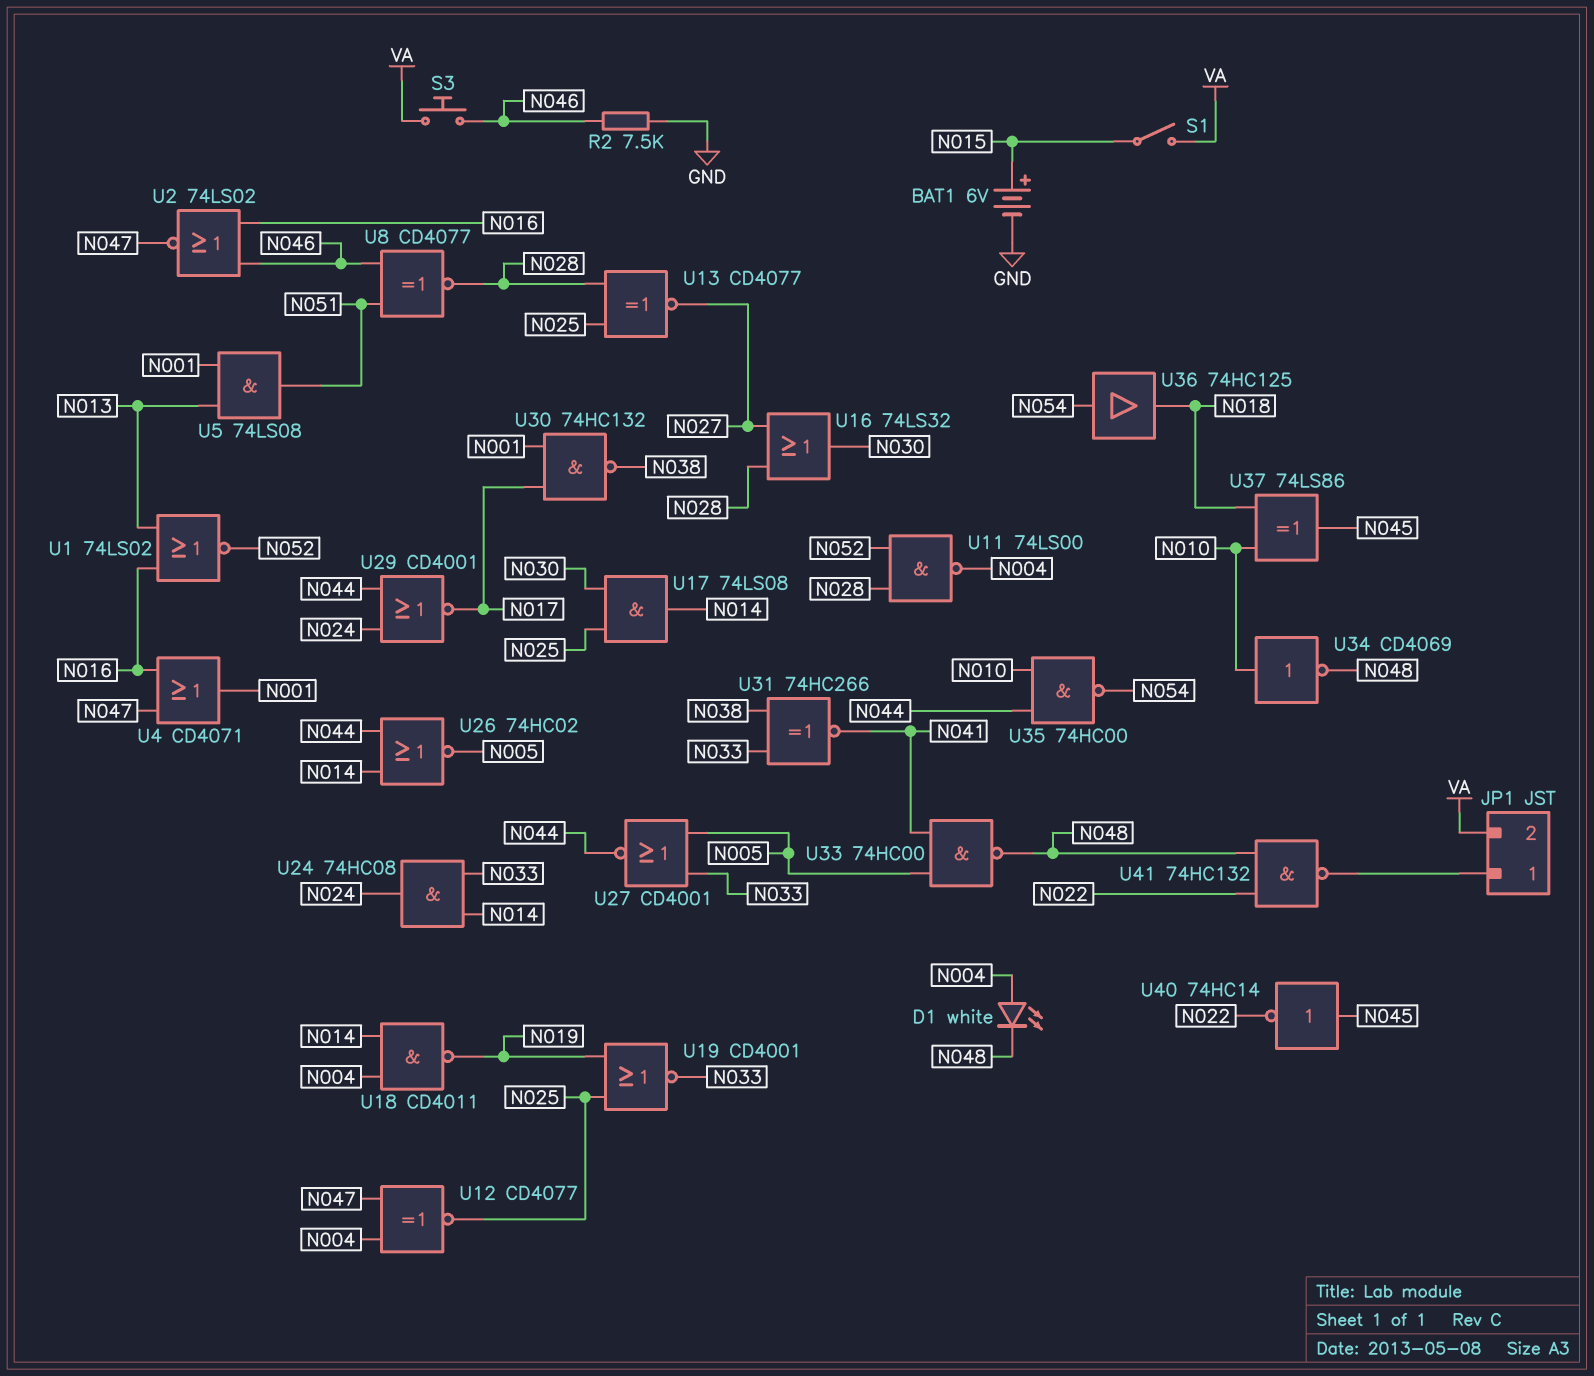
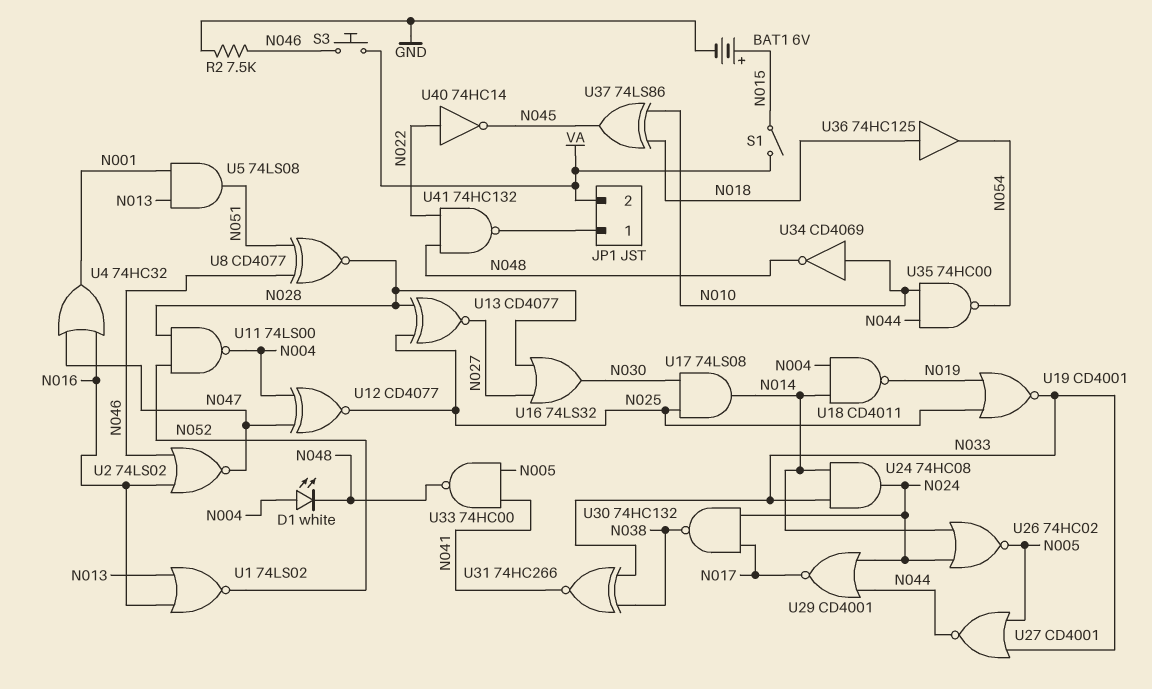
U4: OR CD4071 (in N016, in N047, out N001) -> OR 74HC32 (in N016, in N047, out N001)
U26: NOR 74HC02 (in N014, in N044, out N005) -> NOR 74HC02 (in N014, in N024, out N005)
U30: NAND 74HC132 (in N001, in N017, out N038) -> NAND 74HC132 (in N017, in N024, out N038)
U36: buffer 74HC125 (in N054, out N018) -> buffer 74HC125 (in N018, out N054)
U40: NOT 74HC14 (in N045, out N022) -> NOT 74HC14 (in N022, out N045)

